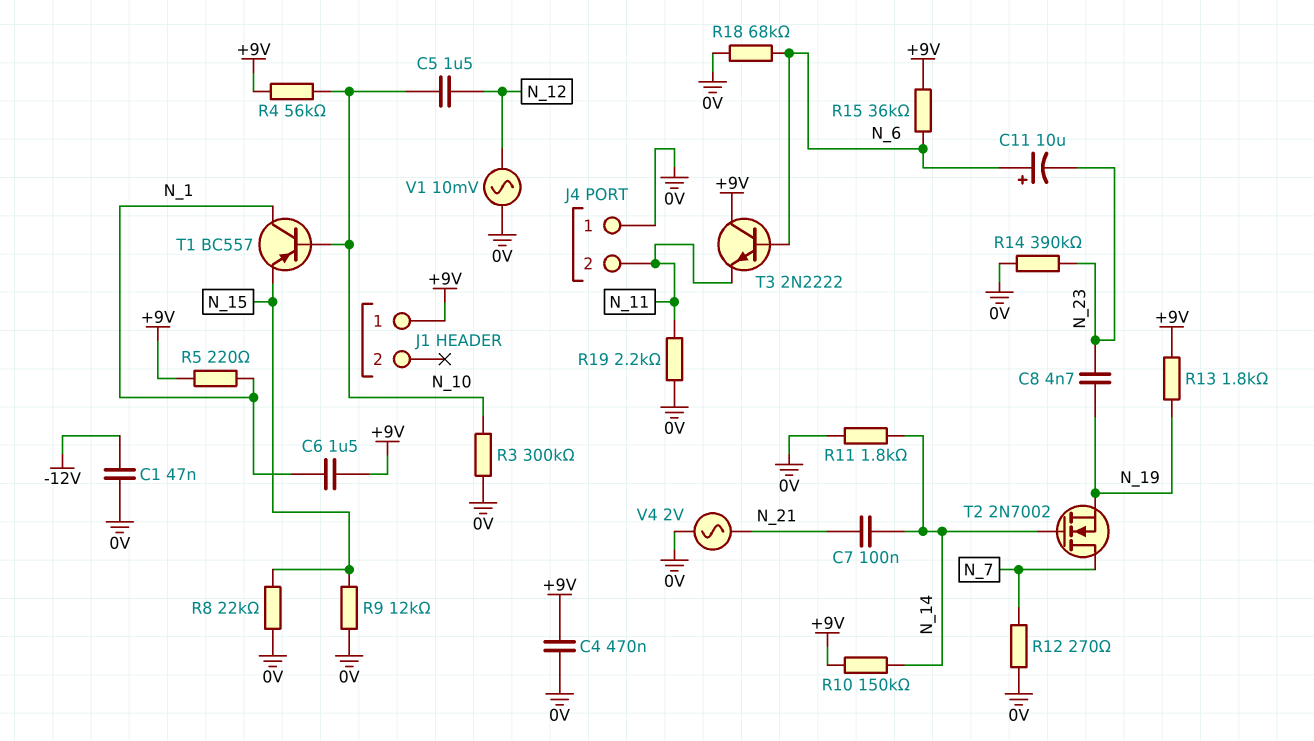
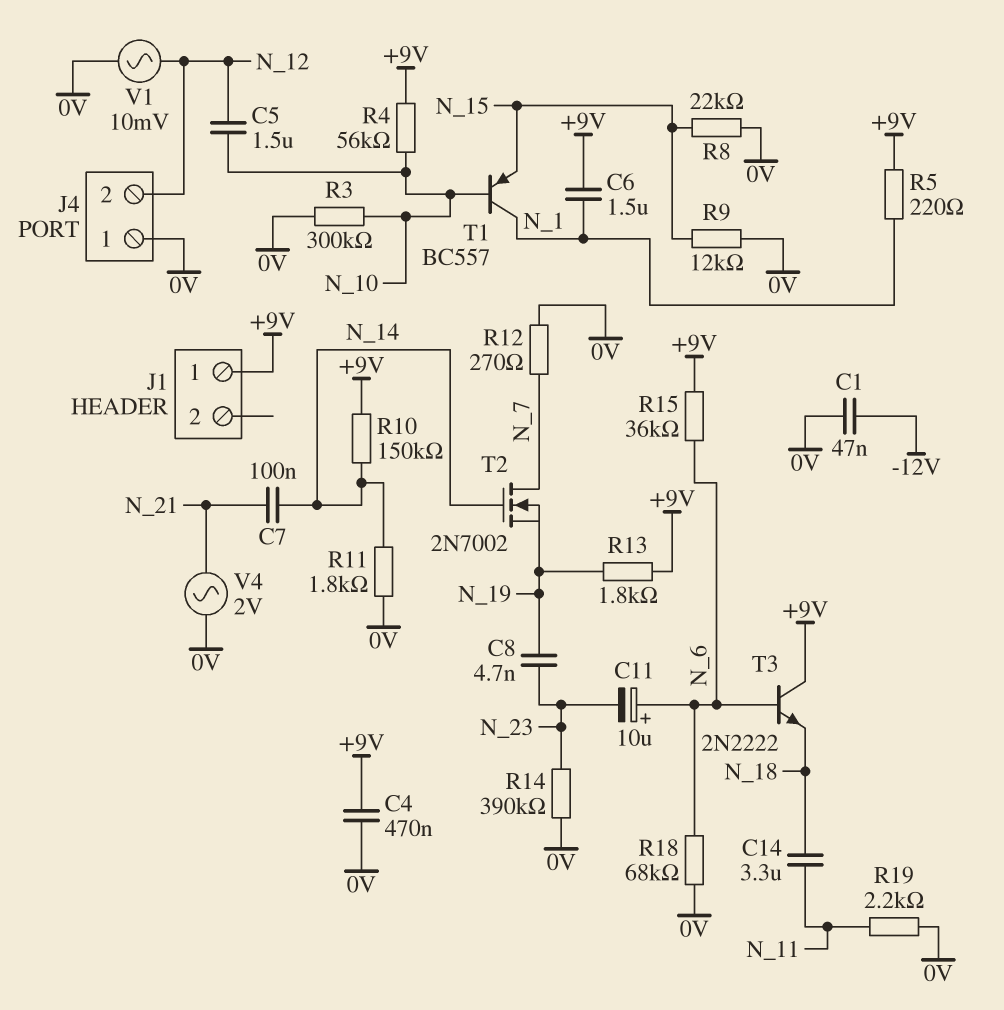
C14: none -> 3.3uF (N_11, N_18)
J4 pin 2: N_11 -> N_12
T3: NPN 2N2222 (B N_6, C +9V, E N_11) -> NPN 2N2222 (B N_6, C +9V, E N_18)

